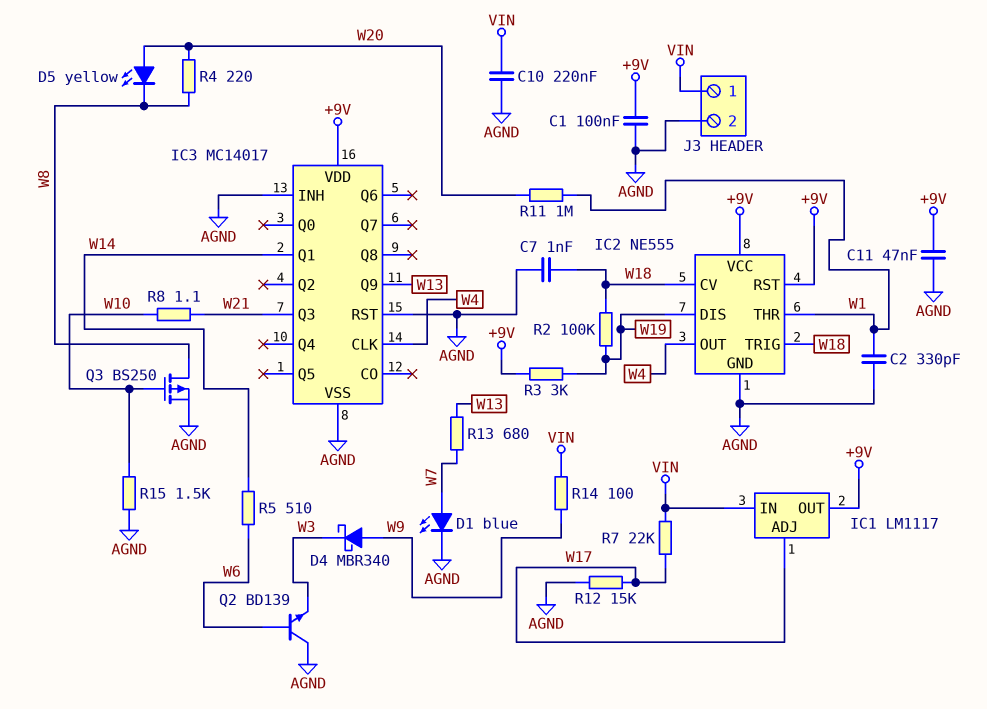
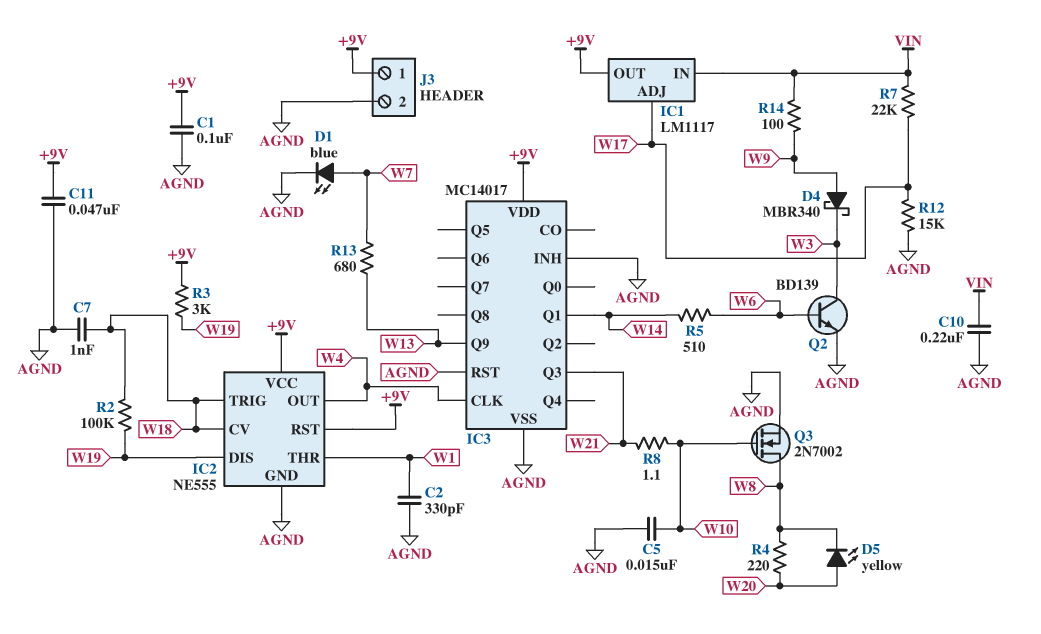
C5: none -> 15nF (AGND, W10)
J3 pin 1: VIN -> +9V
Q2: NPN BD139 (B W6, C AGND, E W3) -> NPN BD139 (B W6, C W3, E AGND)
Q3: PMOS BS250 (G W10, D W8, S AGND) -> NMOS 2N7002 (G W10, D W8, S AGND)
R11: 1M (W1, W20) -> none
R15: 1.5k (AGND, W10) -> none

